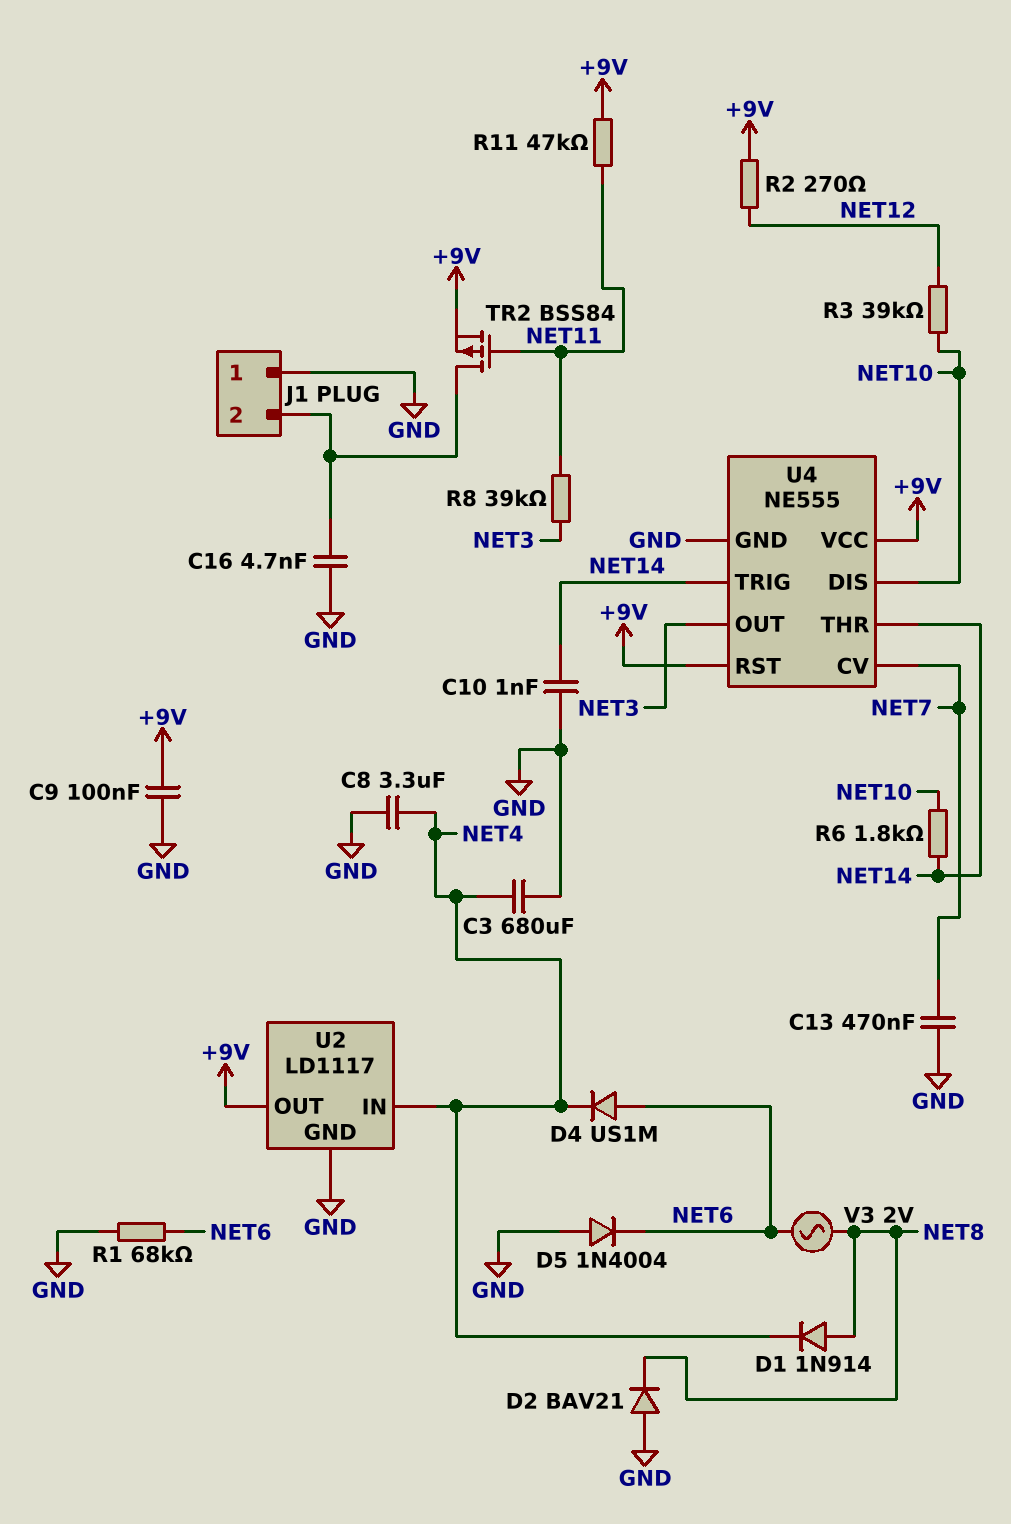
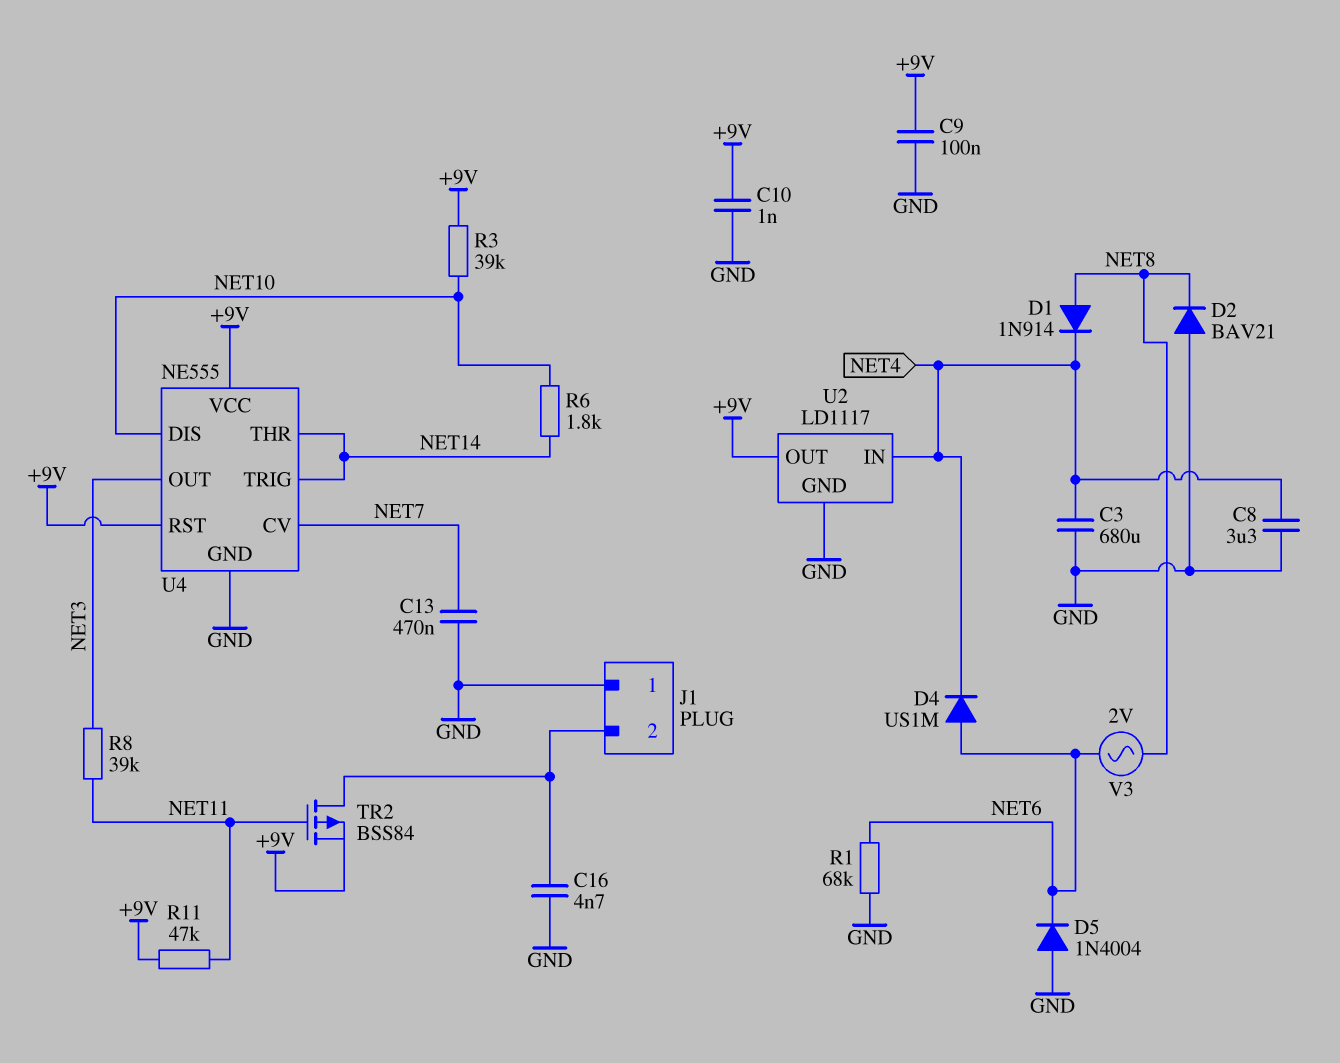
C10: 1nF (GND, NET14) -> 1nF (+9V, GND)
R2: 270 (+9V, NET12) -> none
R3: 39k (NET10, NET12) -> 39k (+9V, NET10)

